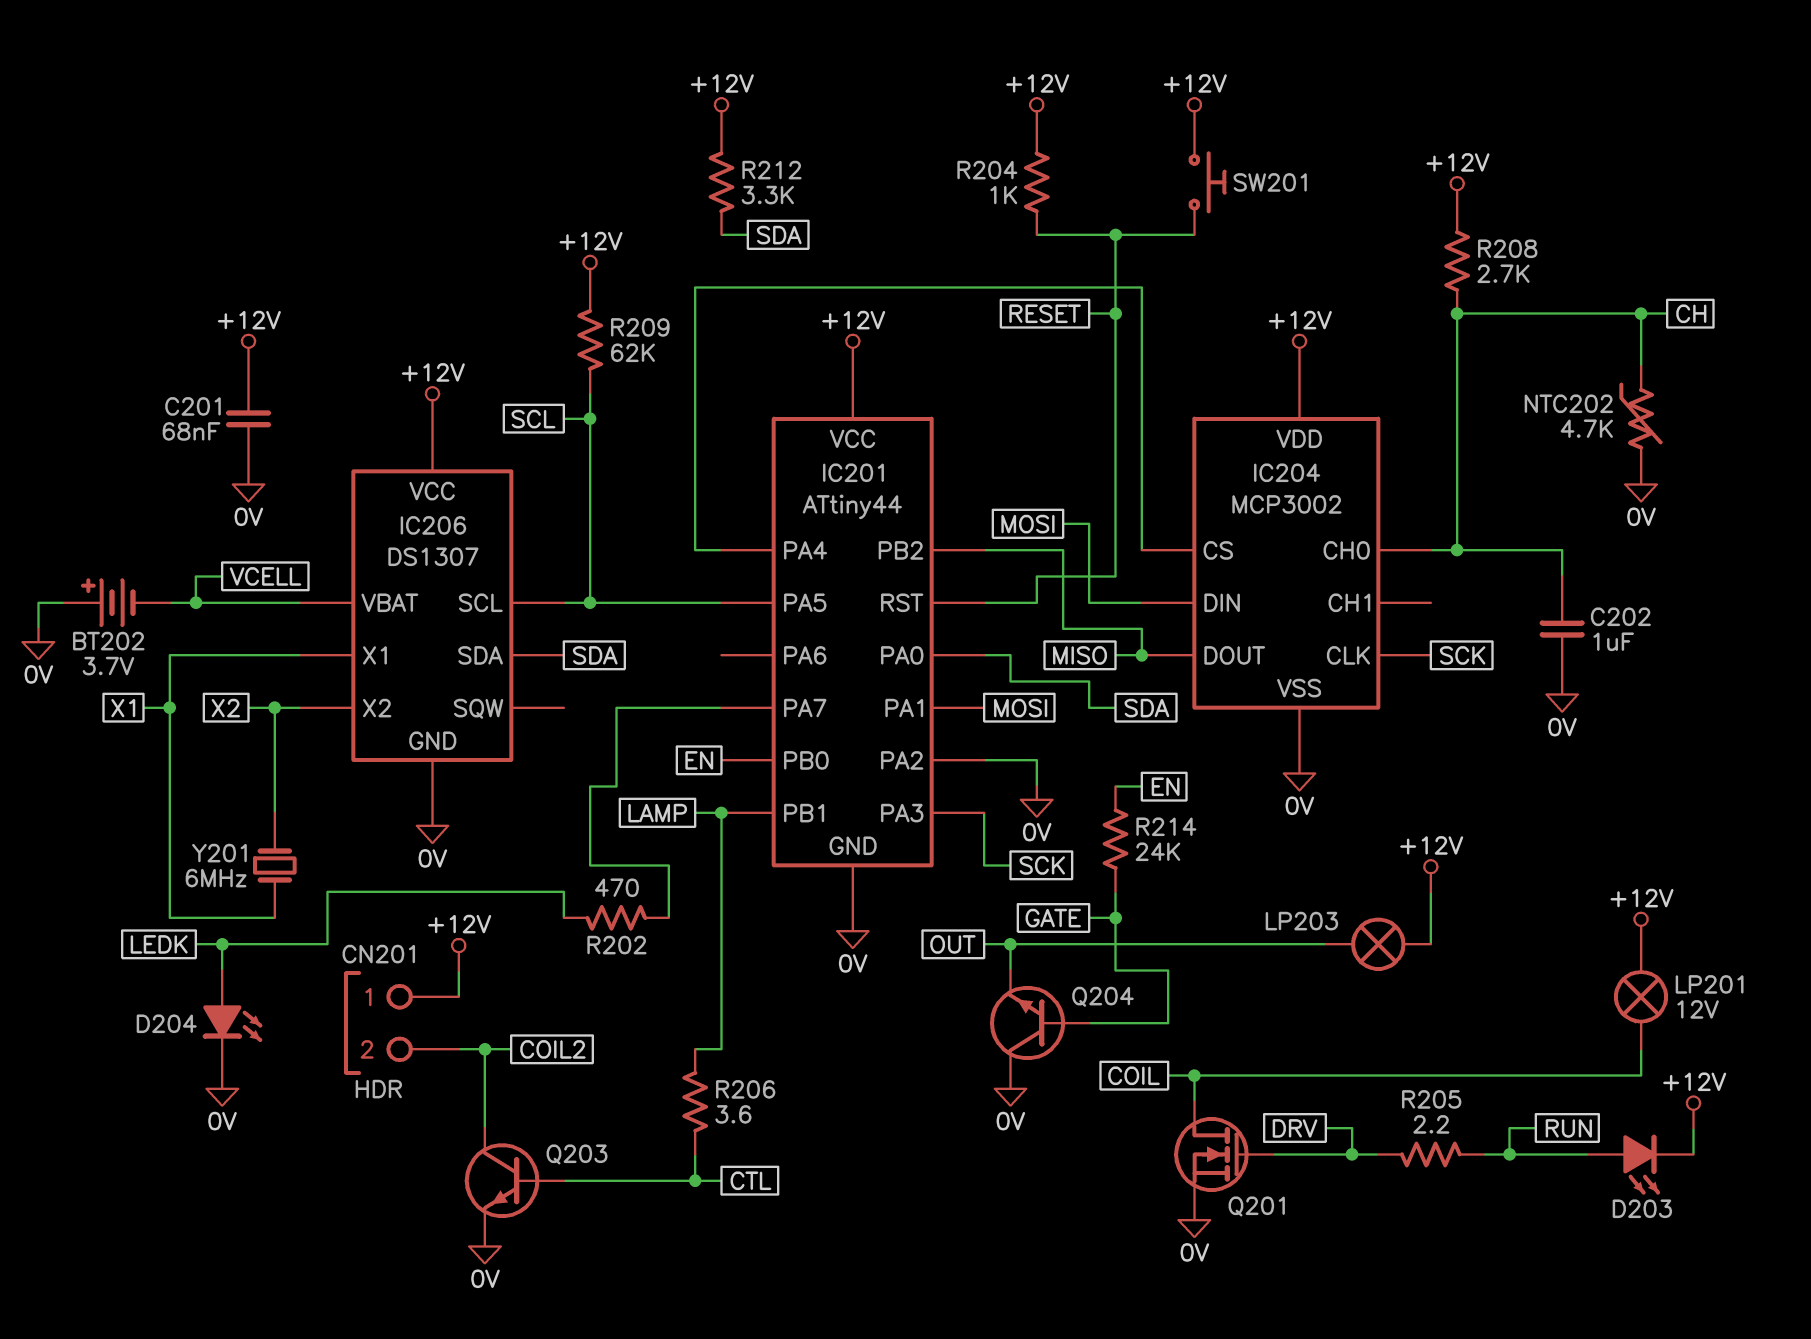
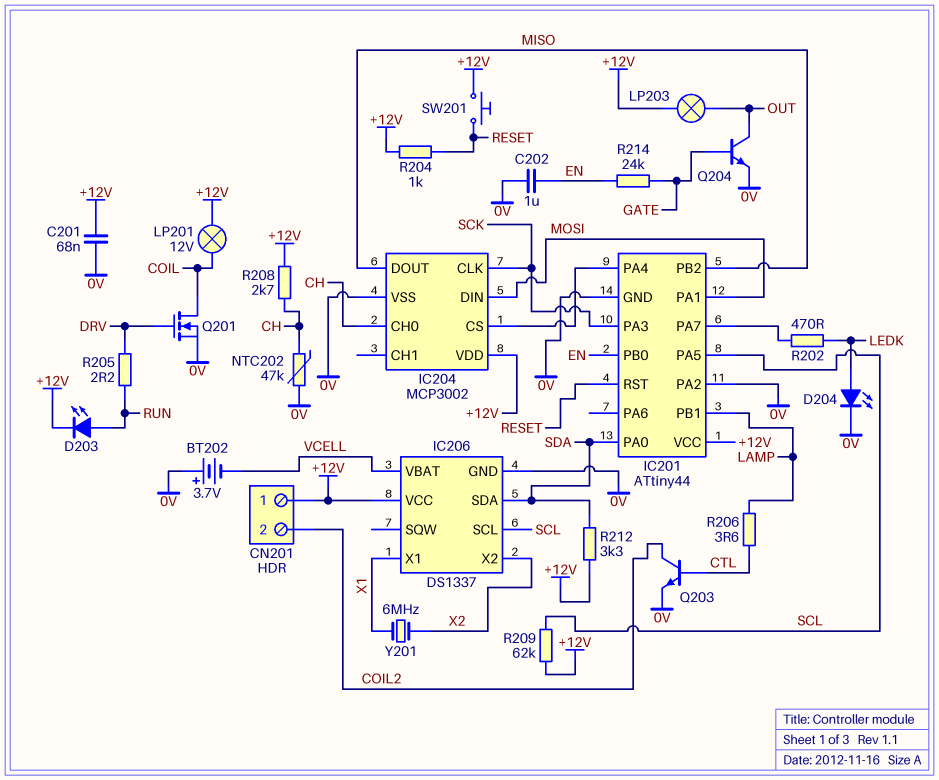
C202: 1uF (0V, CH) -> 1uF (0V, EN)
IC206: DS1307 -> DS1337
NTC202: 4.7k (0V, CH) -> 47k (0V, CH)
Q204: NPN (B GATE, C 0V, E OUT) -> NPN (B GATE, C OUT, E 0V)

